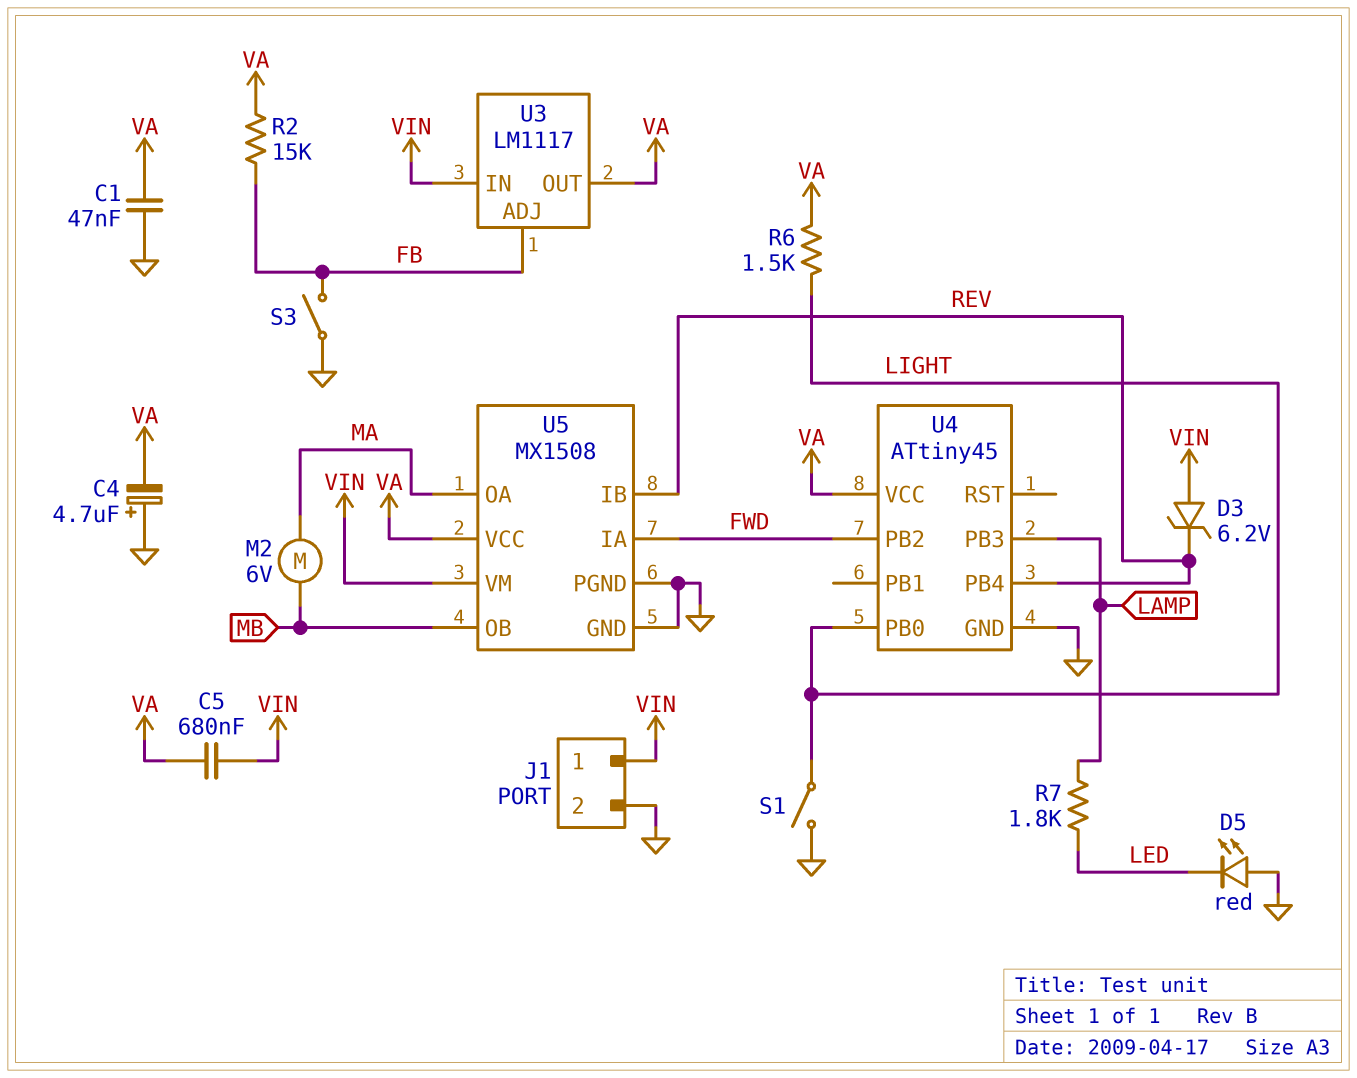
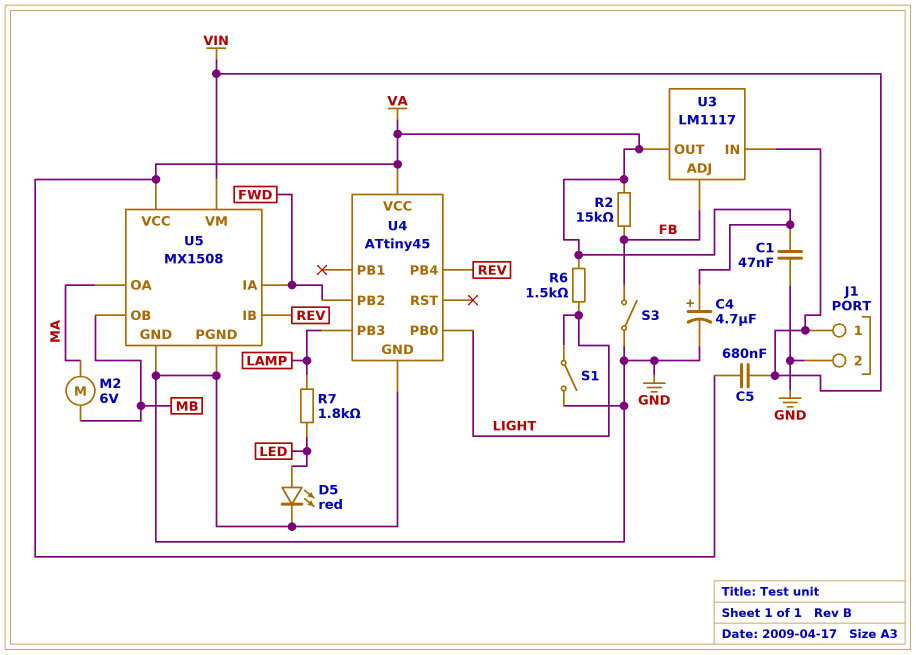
C4: 4.7uF (plus GND, minus VA) -> 4.7uF (plus VA, minus GND)
D3: zener 6.2V (A VIN, K REV) -> none
D5: LED red (A GND, K LED) -> LED red (A LED, K GND)

